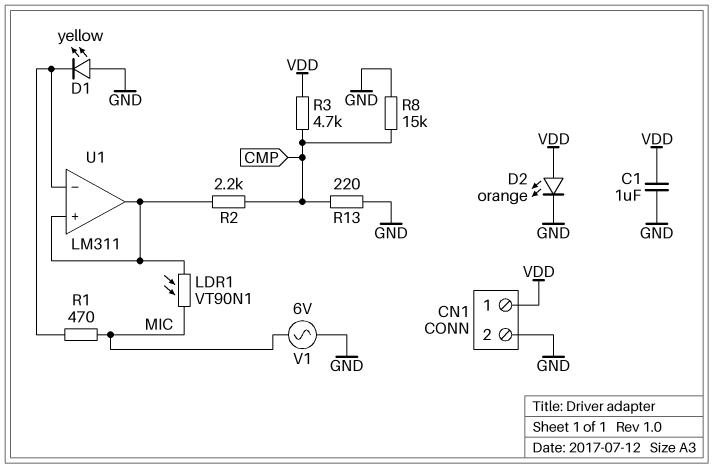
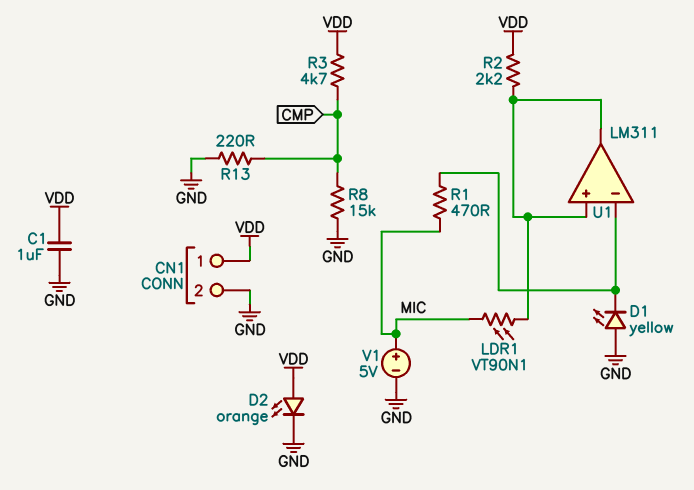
R2: 2.2k (CMP, U1/in+) -> 2.2k (U1/in+, VDD)
V1: AC 6V (GND, MIC) -> 5V (plus MIC, minus GND)

